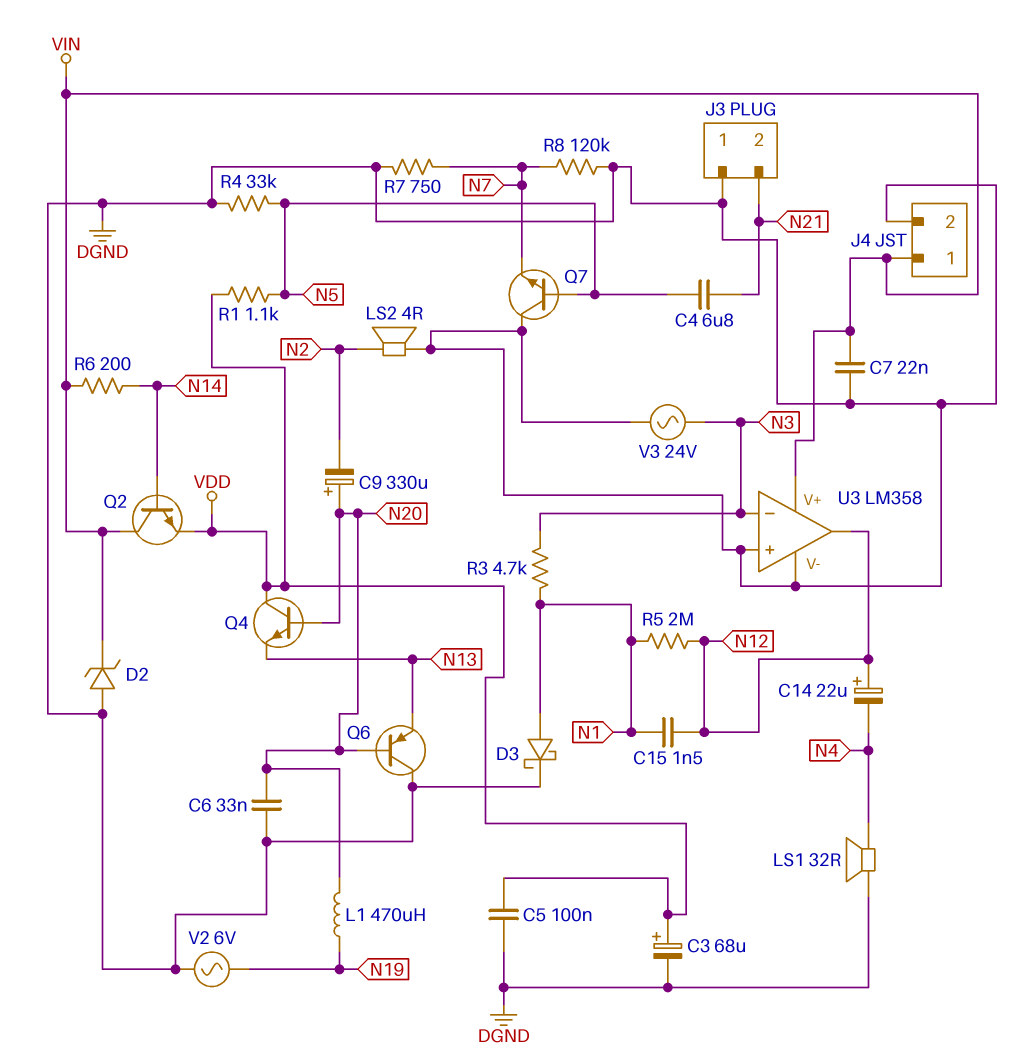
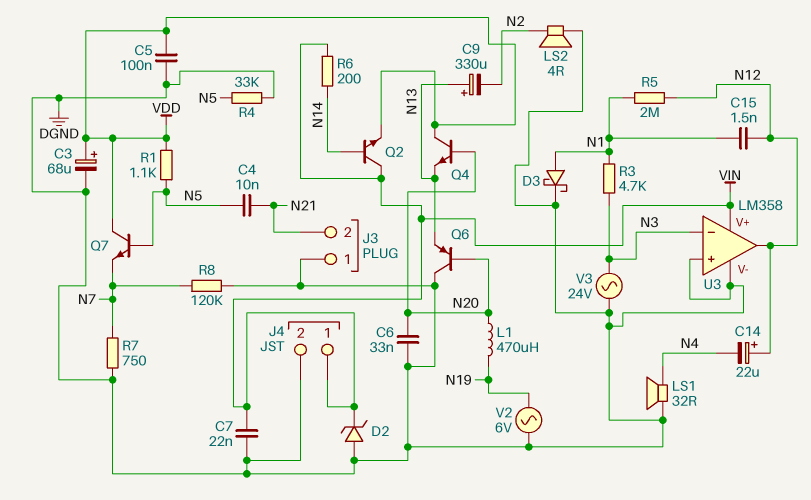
C4: 6.8uF (N5, N21) -> 10nF (N5, N21)
C9: 330uF (plus N20, minus N2) -> 330uF (plus N13, minus N2)
Q7: NPN (B N5, C DGND, E N7) -> NPN (B N5, C VDD, E N7)

